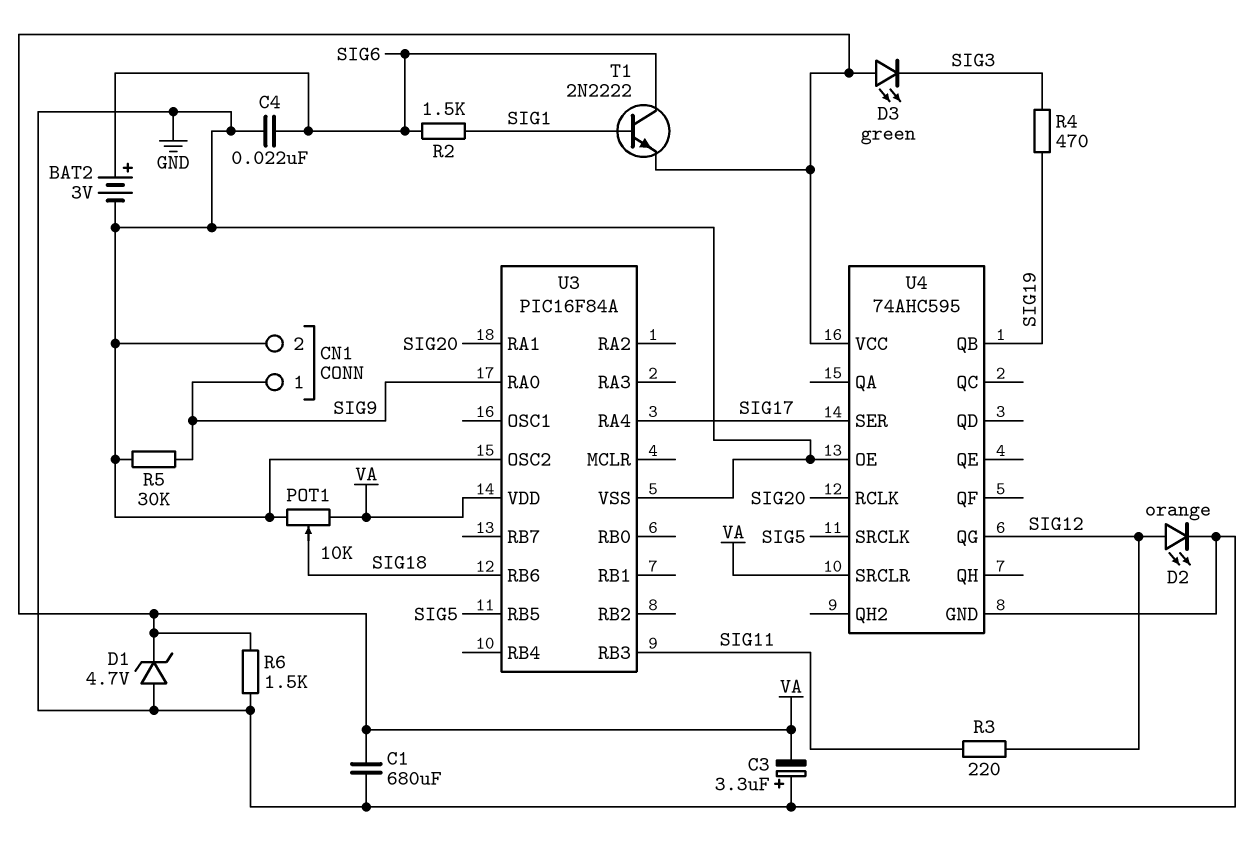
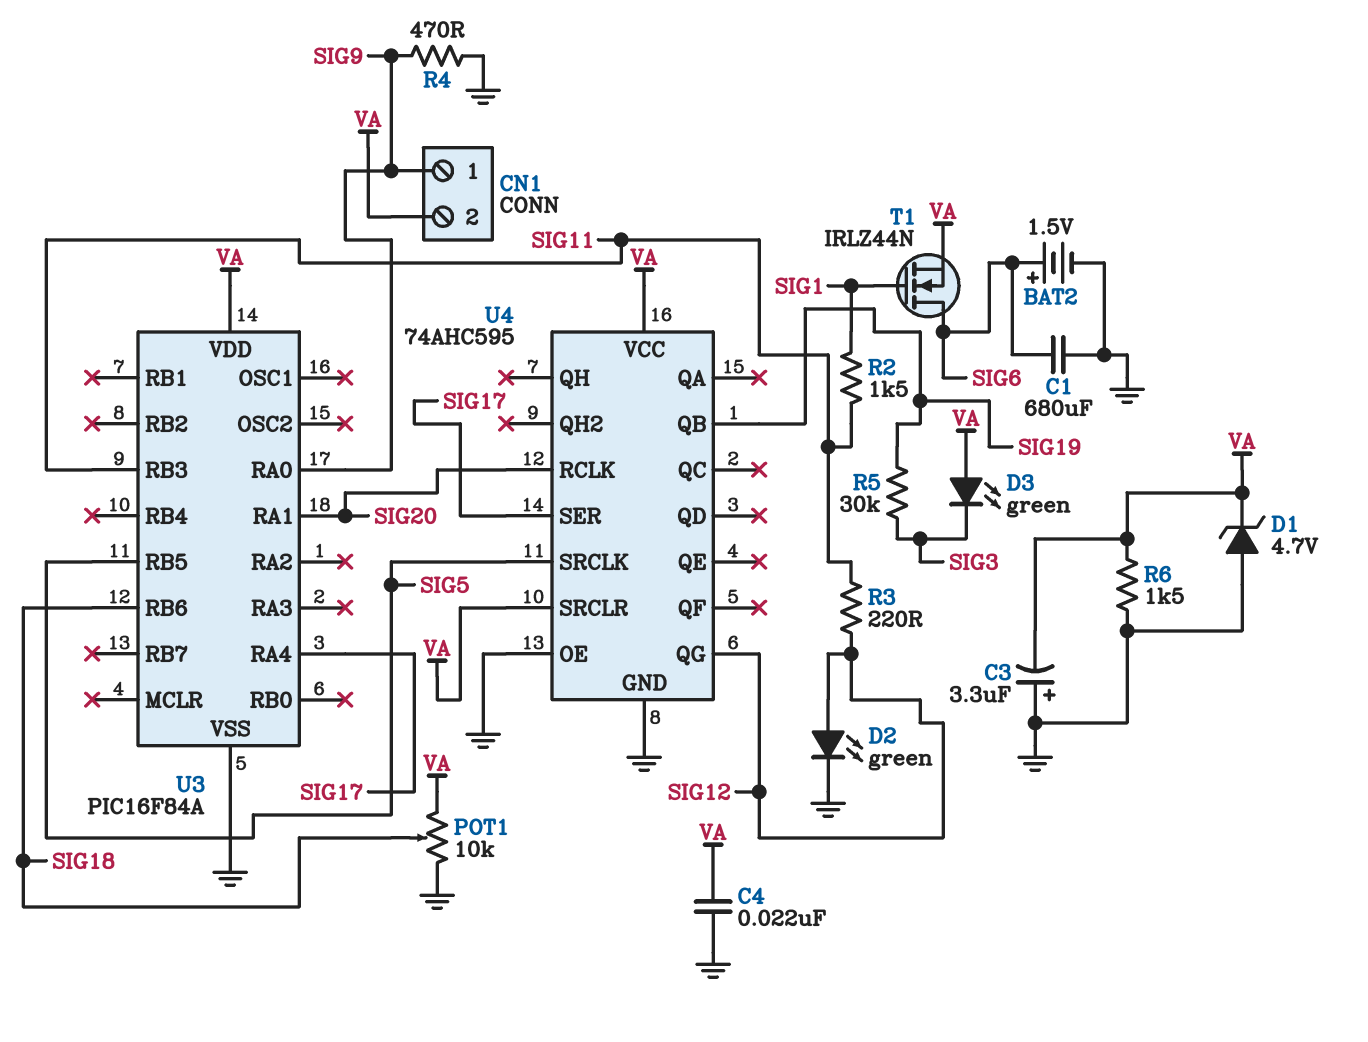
BAT2: 3V (plus SIG6, minus GND) -> 1.5V (plus SIG6, minus GND)
C1: 680uF (GND, VA) -> 680uF (GND, SIG6)
C4: 22nF (GND, SIG6) -> 22nF (GND, VA)
CN1 pin 2: GND -> VA
D2: LED orange (A SIG12, K GND) -> LED green (A SIG12, K GND)
R2: 1.5k (SIG1, SIG6) -> 1.5k (SIG1, SIG11)
R4: 470 (SIG3, SIG19) -> 470 (GND, SIG9)
R5: 30k (GND, SIG9) -> 30k (SIG3, SIG19)
T1: NPN 2N2222 (B SIG1, C SIG6, E VA) -> NMOS IRLZ44N (G SIG1, D SIG6, S VA)
U3 pin OSC2: GND -> none

